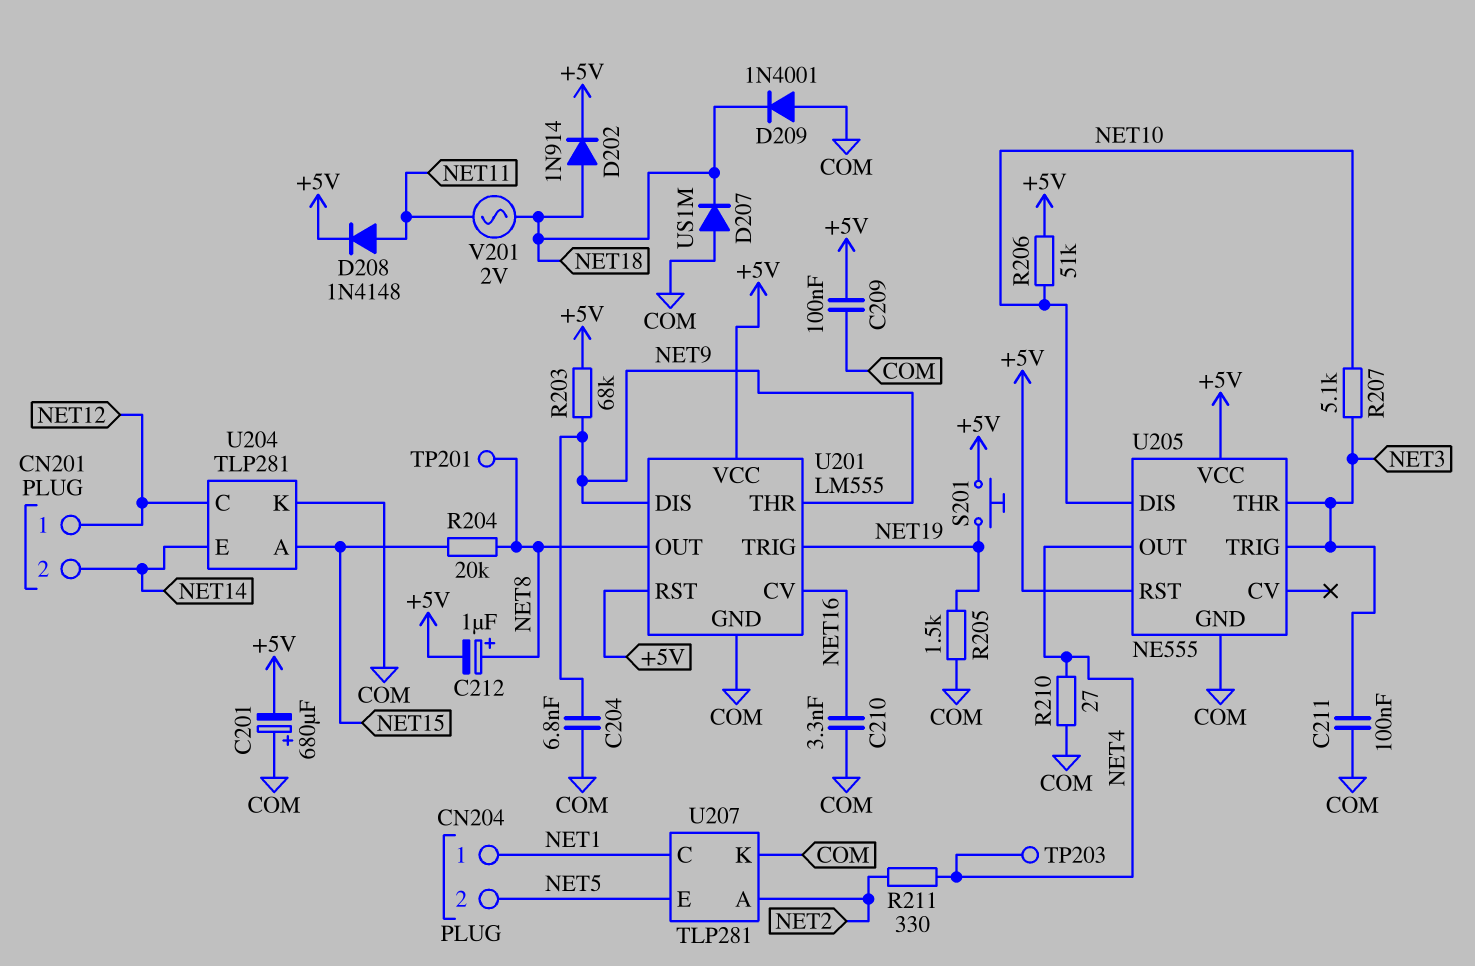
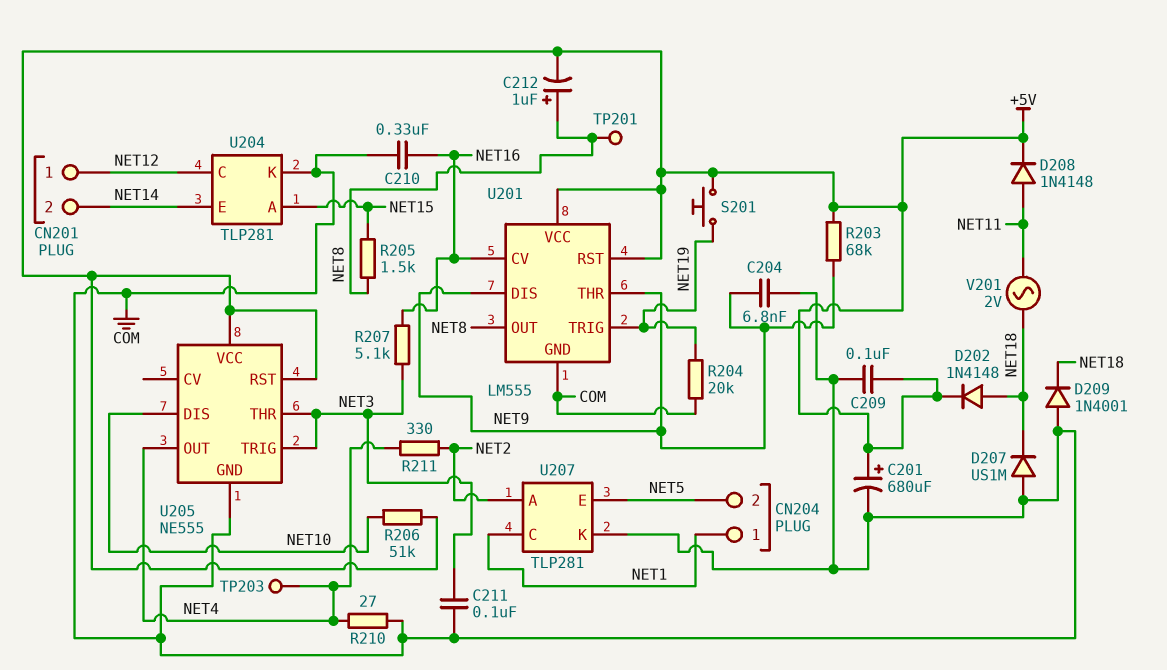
C201: 680uF (plus COM, minus +5V) -> 680uF (plus +5V, minus COM)
C210: 3.3nF (COM, NET16) -> 330nF (COM, NET16)
D202: diode 1N914 (A NET18, K +5V) -> diode 1N4148 (A NET18, K +5V)
R204: 20k (NET8, NET15) -> 20k (COM, NET19)
R205: 1.5k (COM, NET19) -> 1.5k (NET8, NET15)
R207: 5.1k (NET3, NET10) -> 5.1k (NET3, NET16)

